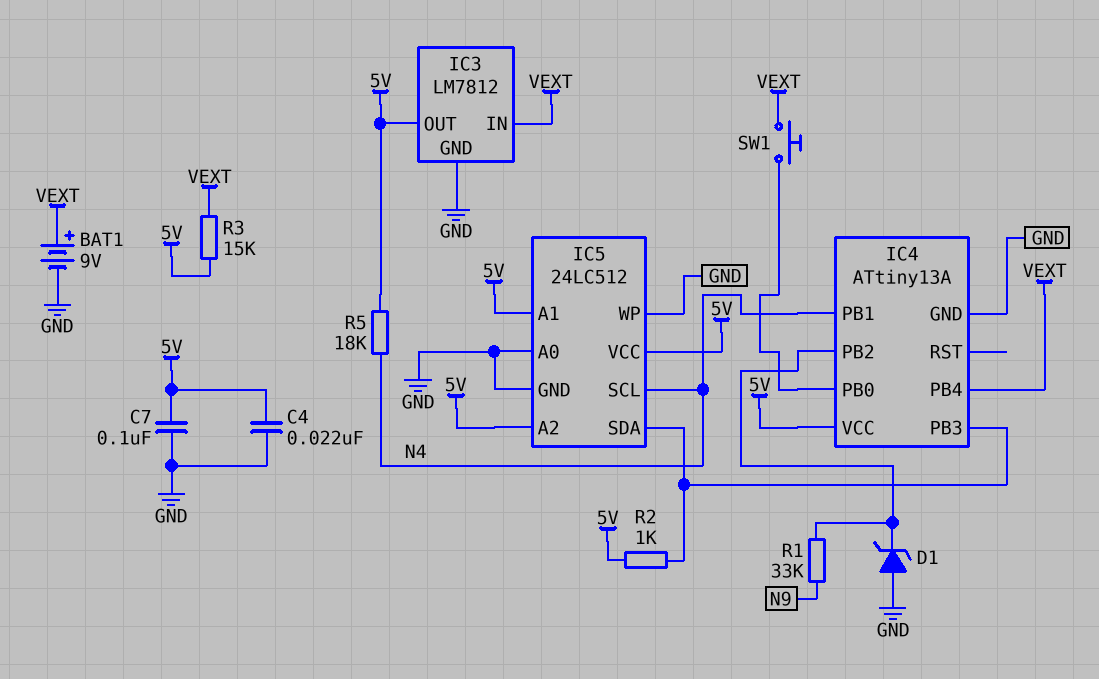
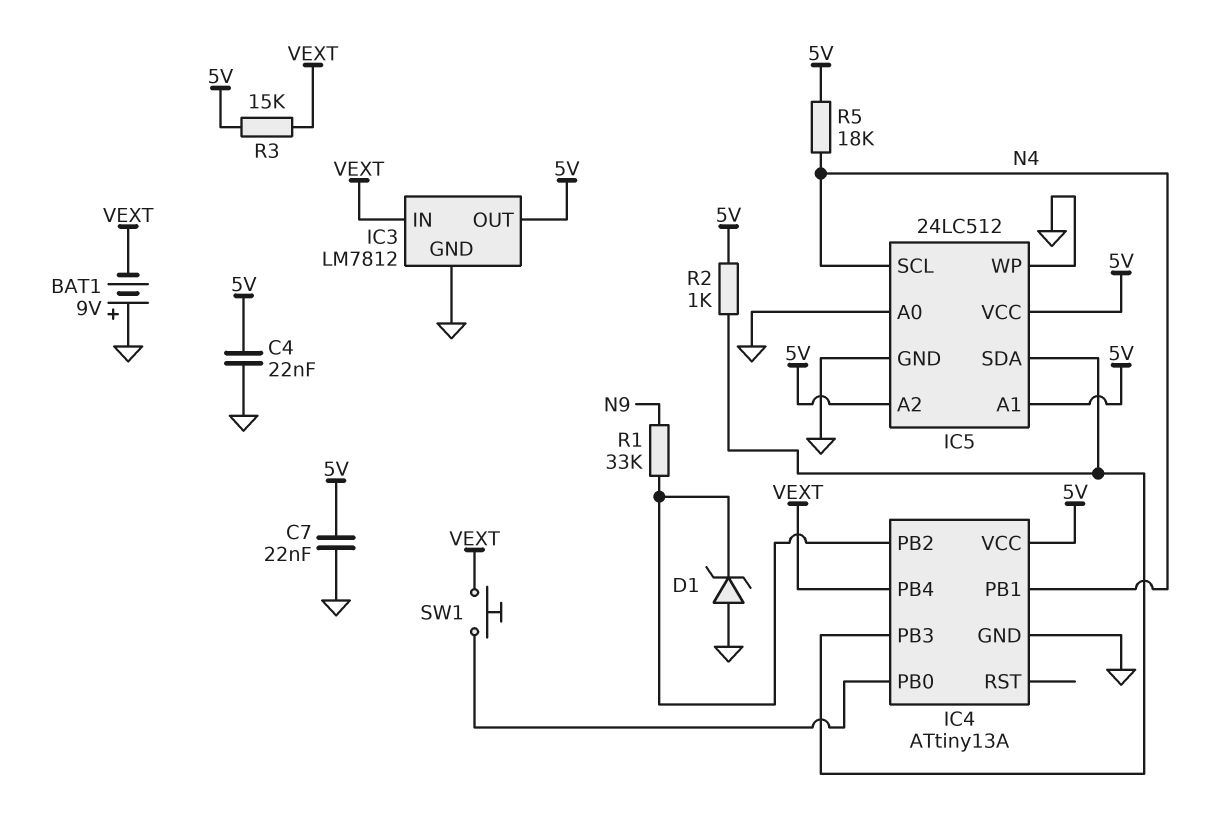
BAT1: 9V (plus VEXT, minus GND) -> 9V (plus GND, minus VEXT)
C7: 100nF (5V, GND) -> 22nF (5V, GND)

